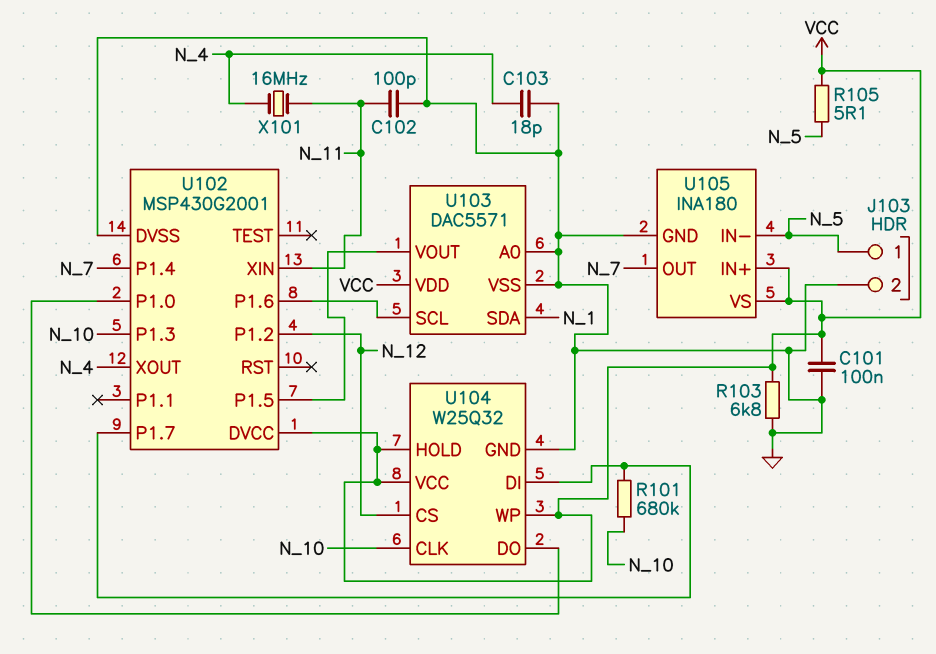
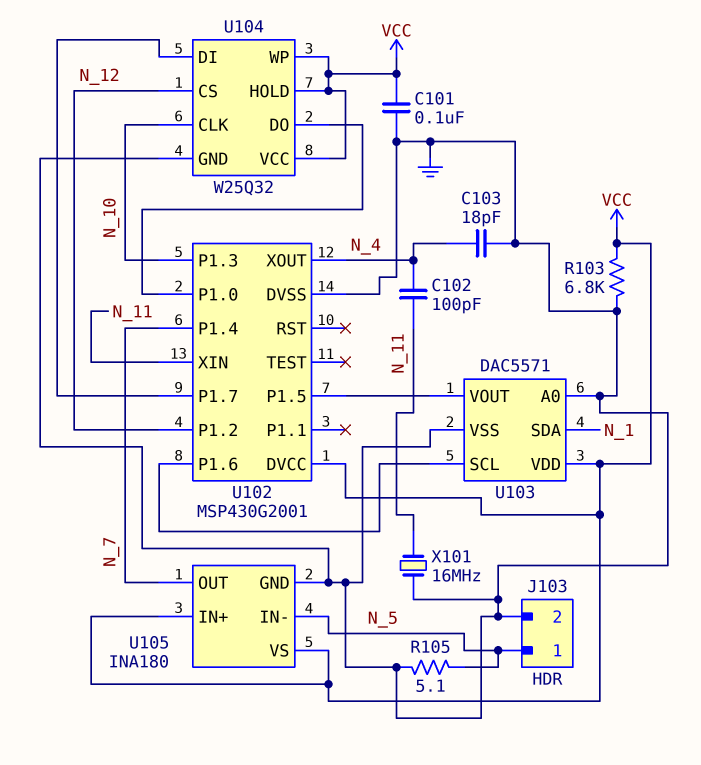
C102: 100pF (GND, N_11) -> 100pF (N_4, N_11)
R101: 680k (N_10, U102/P1.7) -> none
R105: 5.1 (N_5, VCC) -> 5.1 (GND, N_5)
X101: 16MHz (N_4, N_11) -> 16MHz (GND, N_11)

